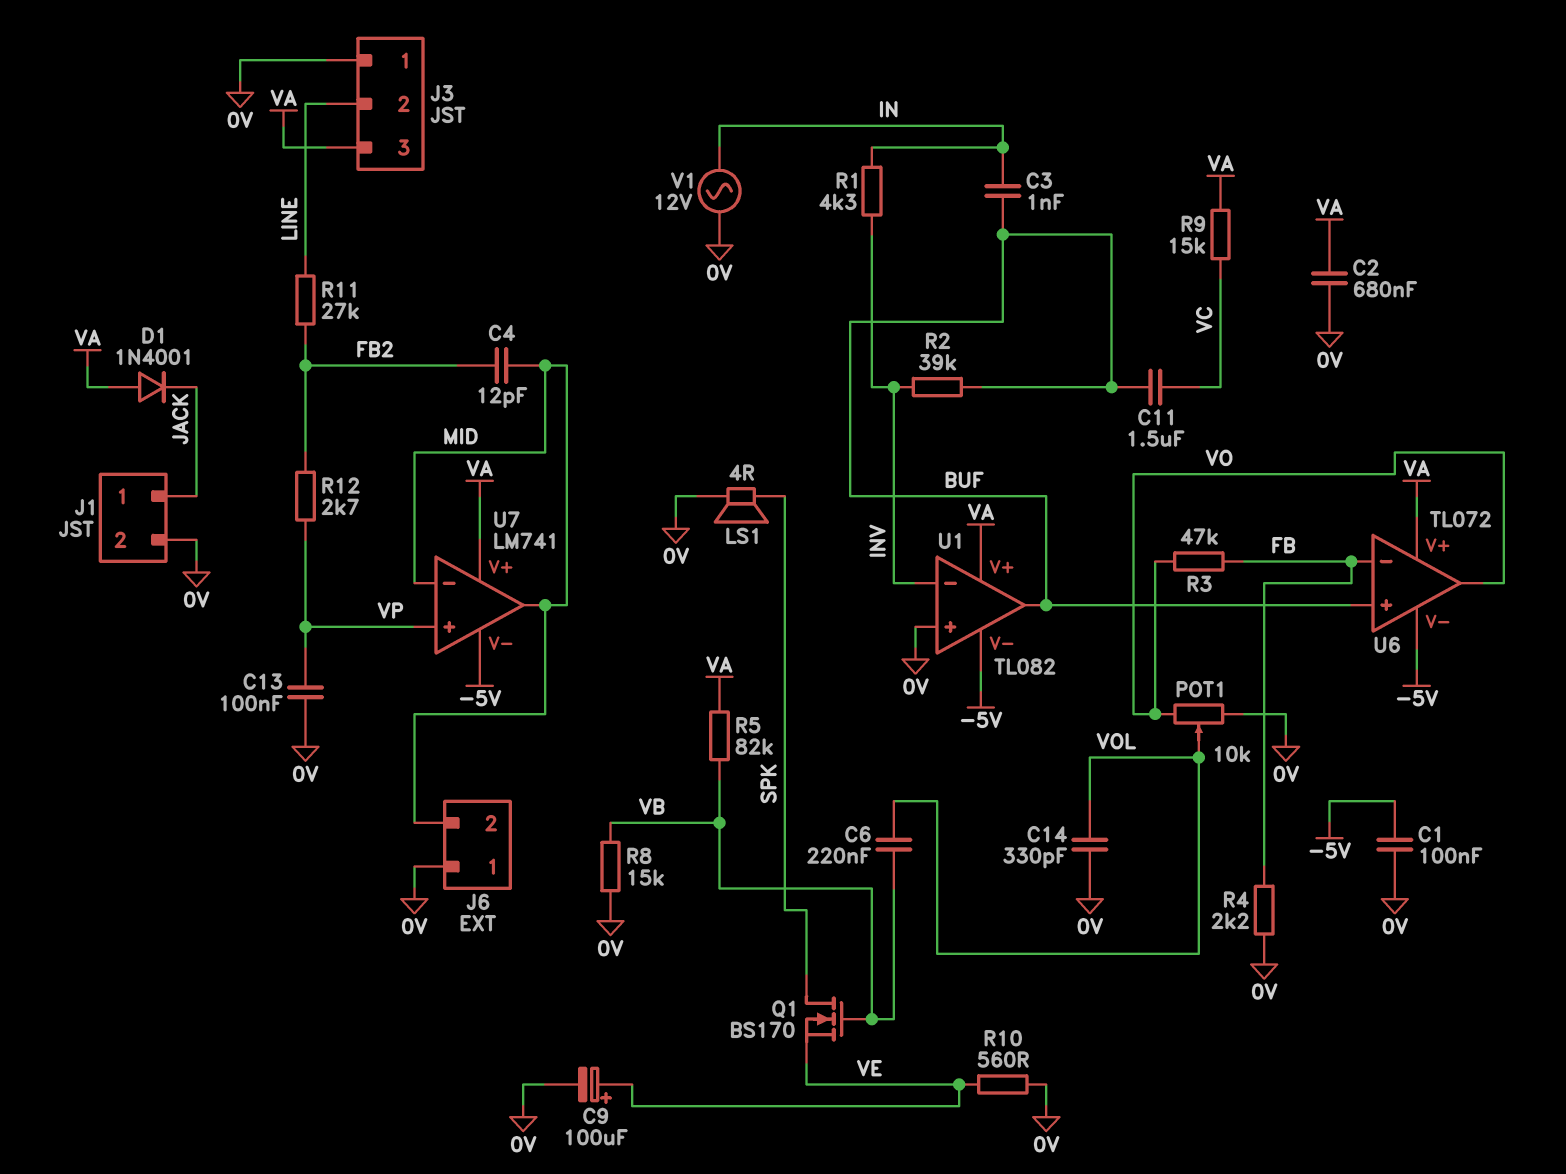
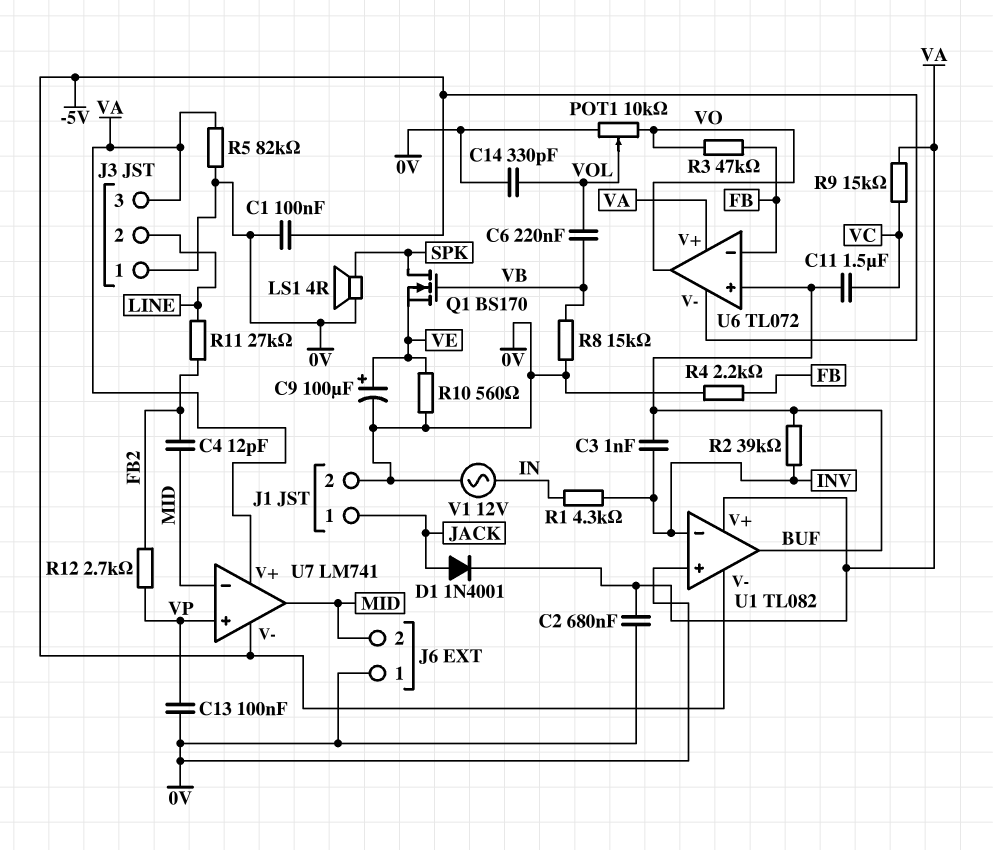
C3: 1nF (BUF, IN) -> 1nF (BUF, INV)
D1: diode 1N4001 (A VA, K JACK) -> diode 1N4001 (A JACK, K VA)
R5: 82k (VA, VB) -> 82k (0V, VA)

